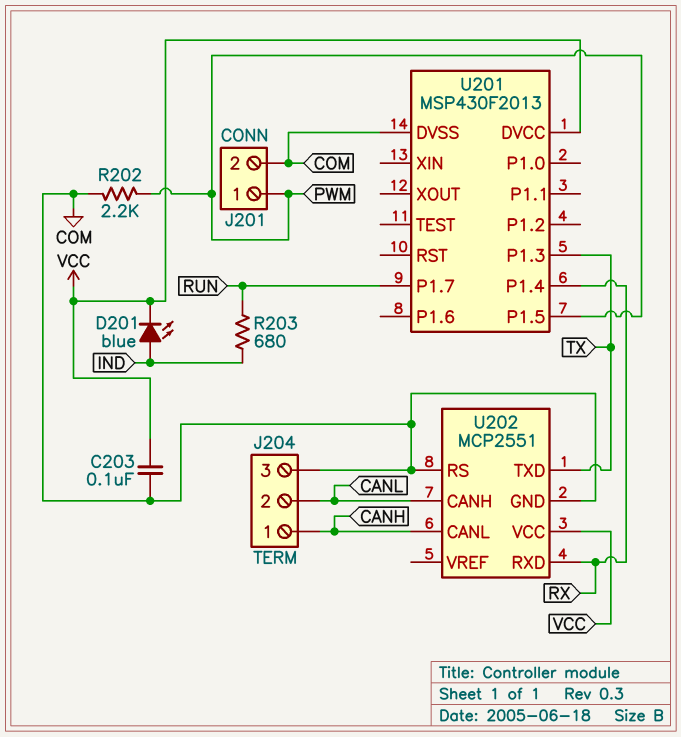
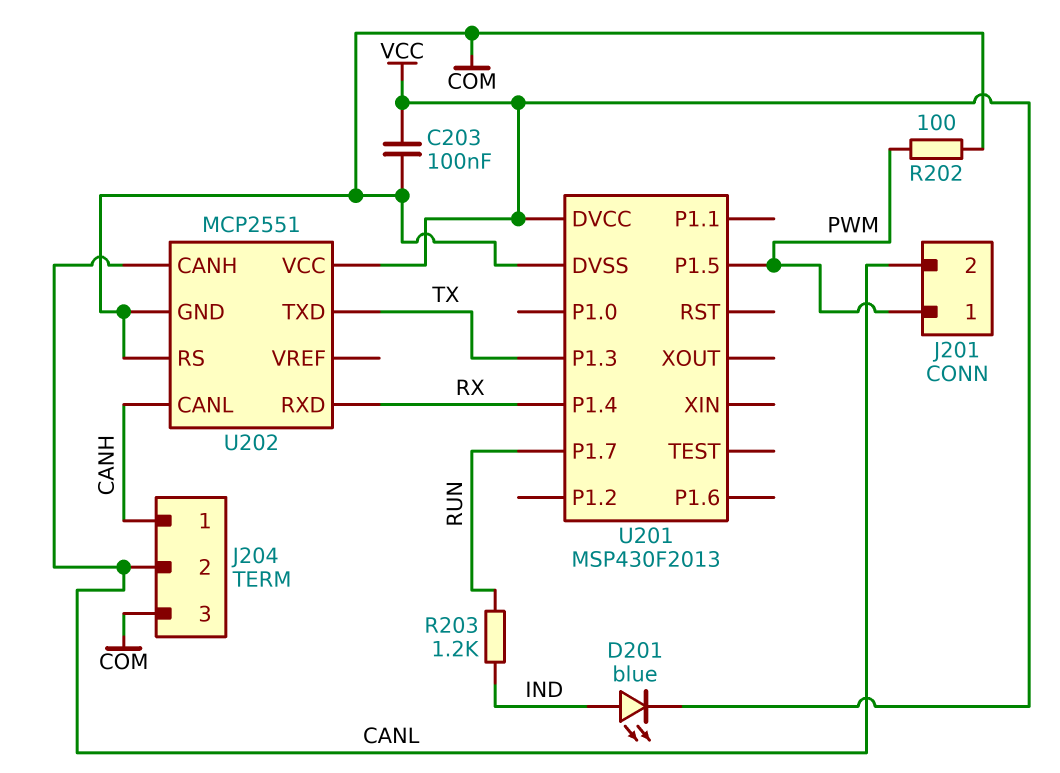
J201 pin 2: COM -> CANL
R202: 2.2k (COM, PWM) -> 100 (COM, PWM)
R203: 680 (IND, RUN) -> 1.2k (IND, RUN)

